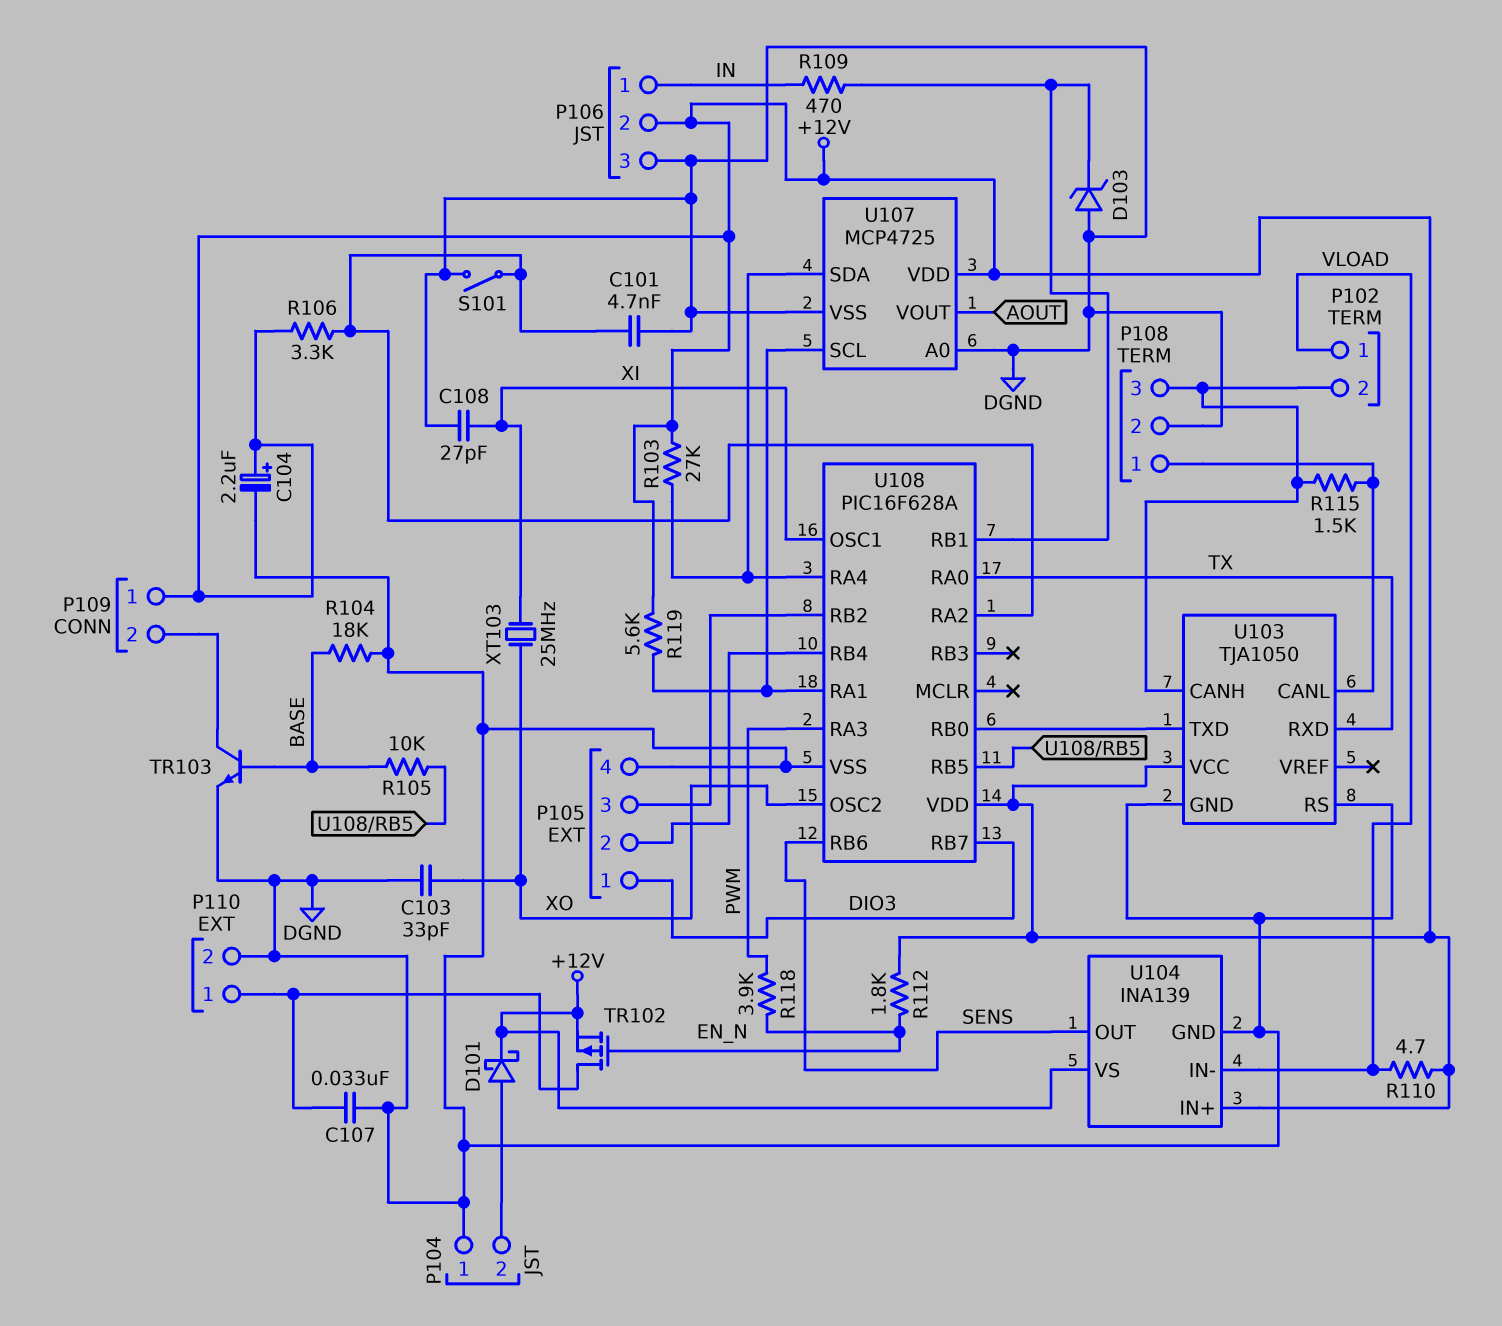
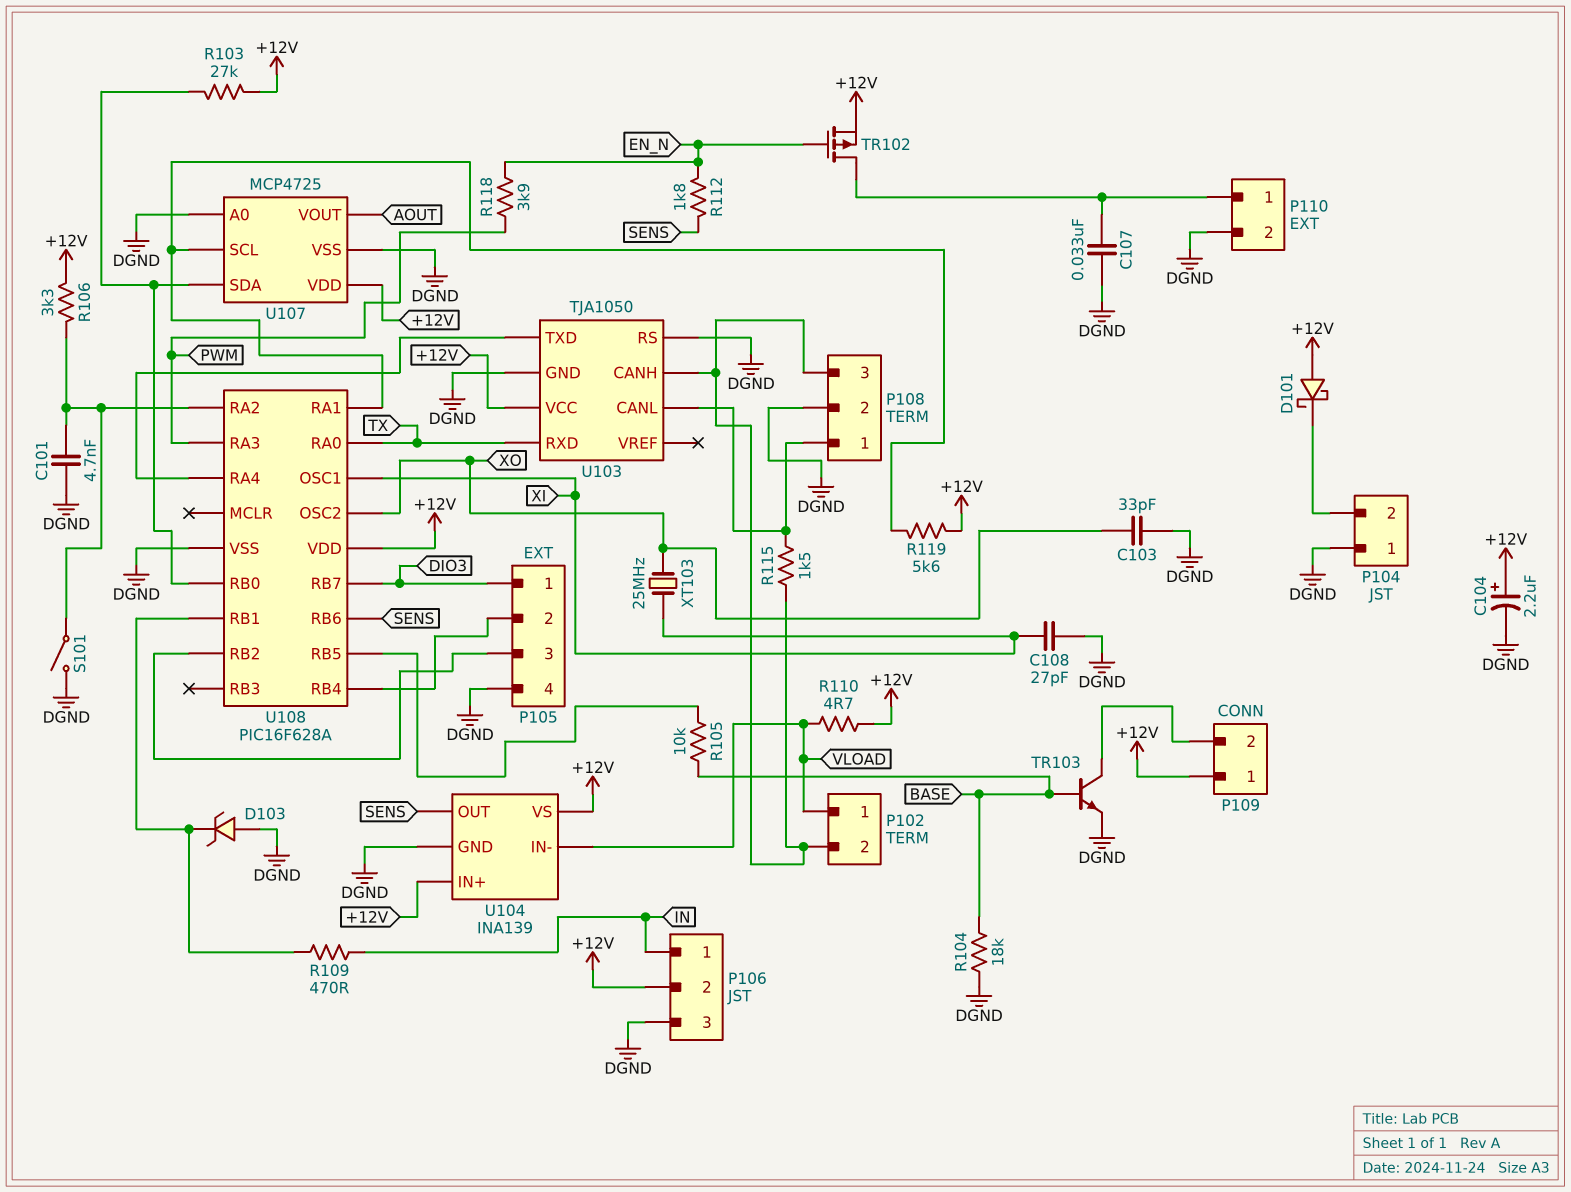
D101: schottky (A P104/2, K +12V) -> schottky (A +12V, K P104/2)
R112: 1.8k (+12V, EN_N) -> 1.8k (EN_N, SENS)
U108 pin RA4: U107/SDA -> U103/TXD
U108 pin RB0: U103/TXD -> U107/SDA

